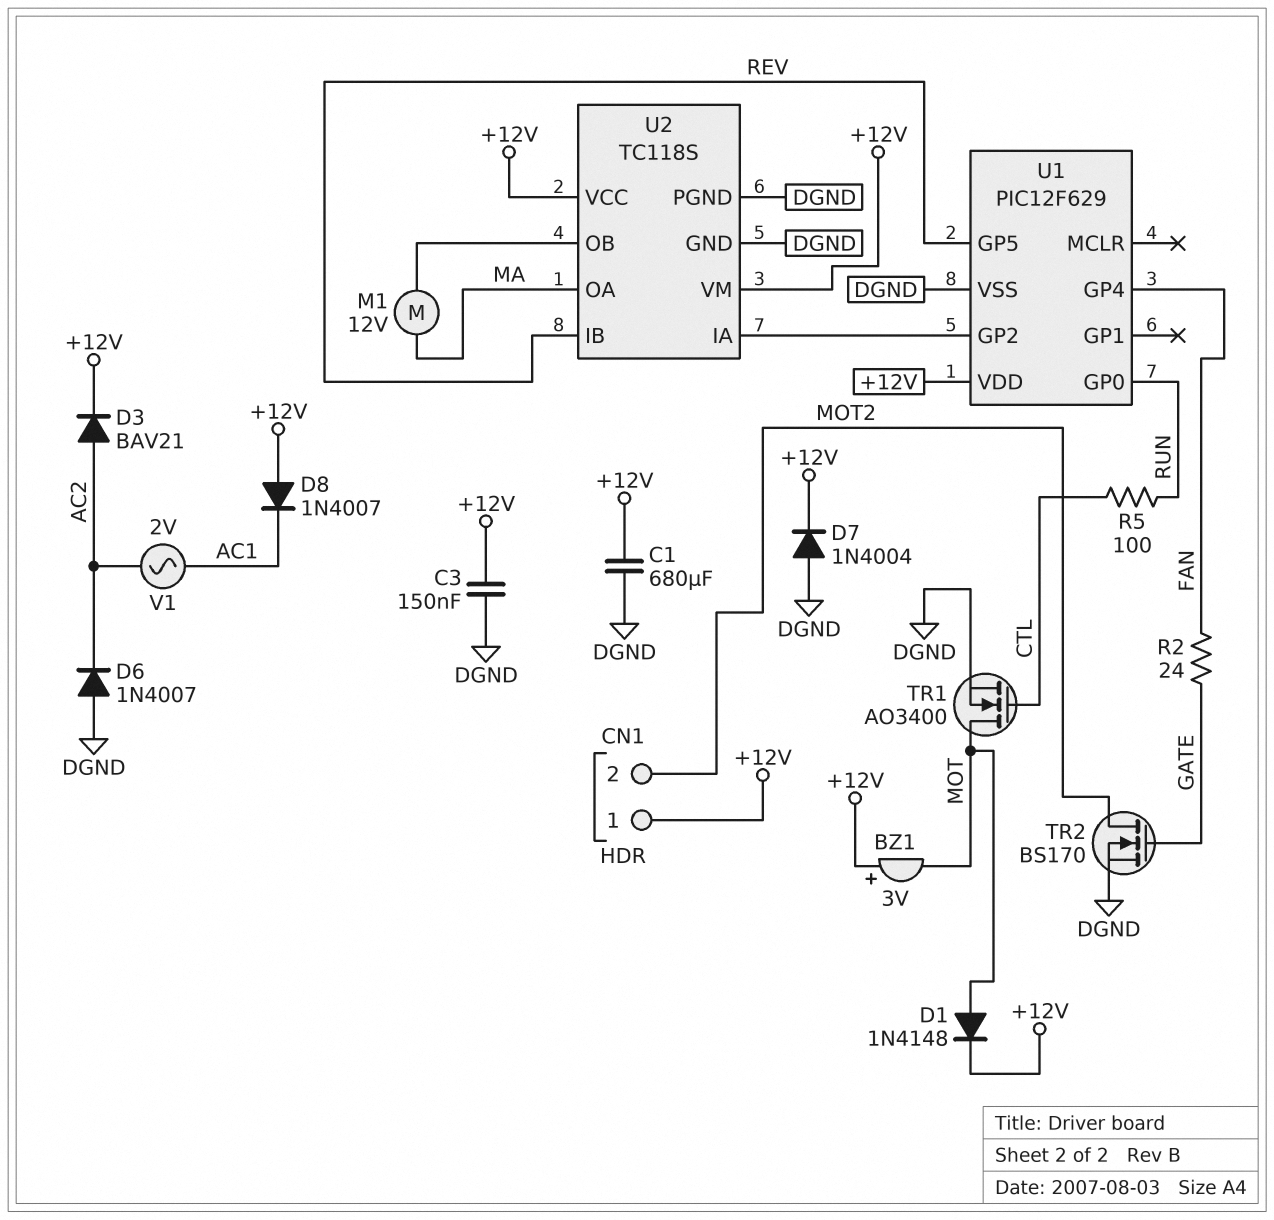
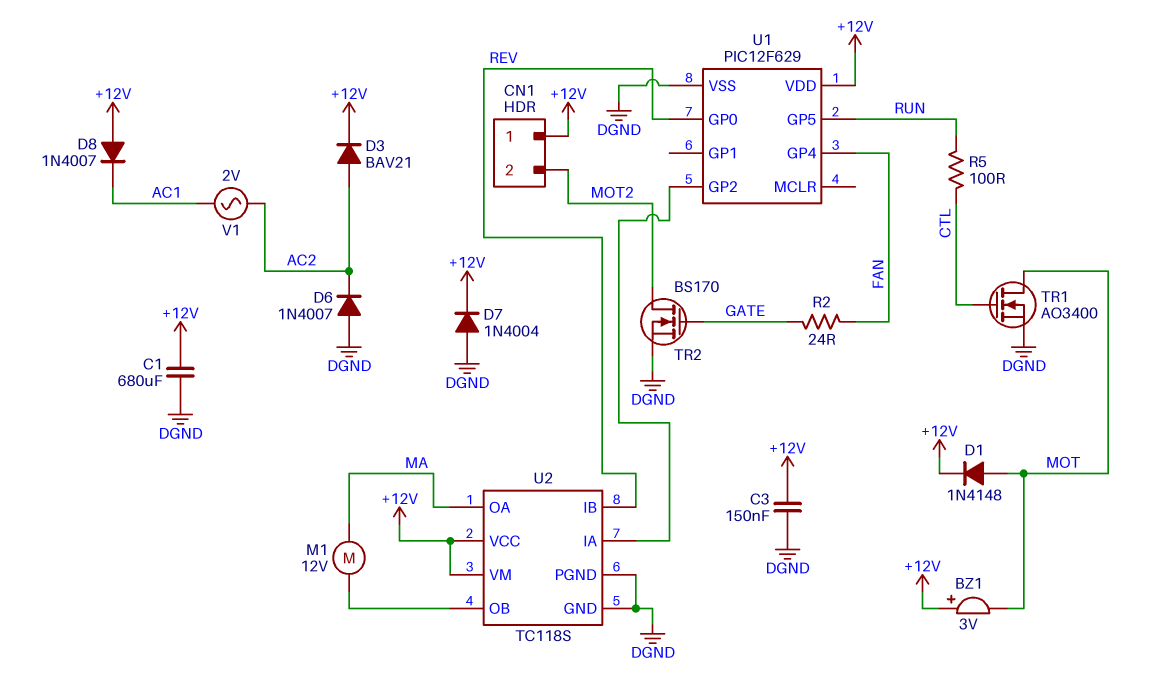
U1 pin GP0: RUN -> REV
U1 pin GP5: REV -> RUN

